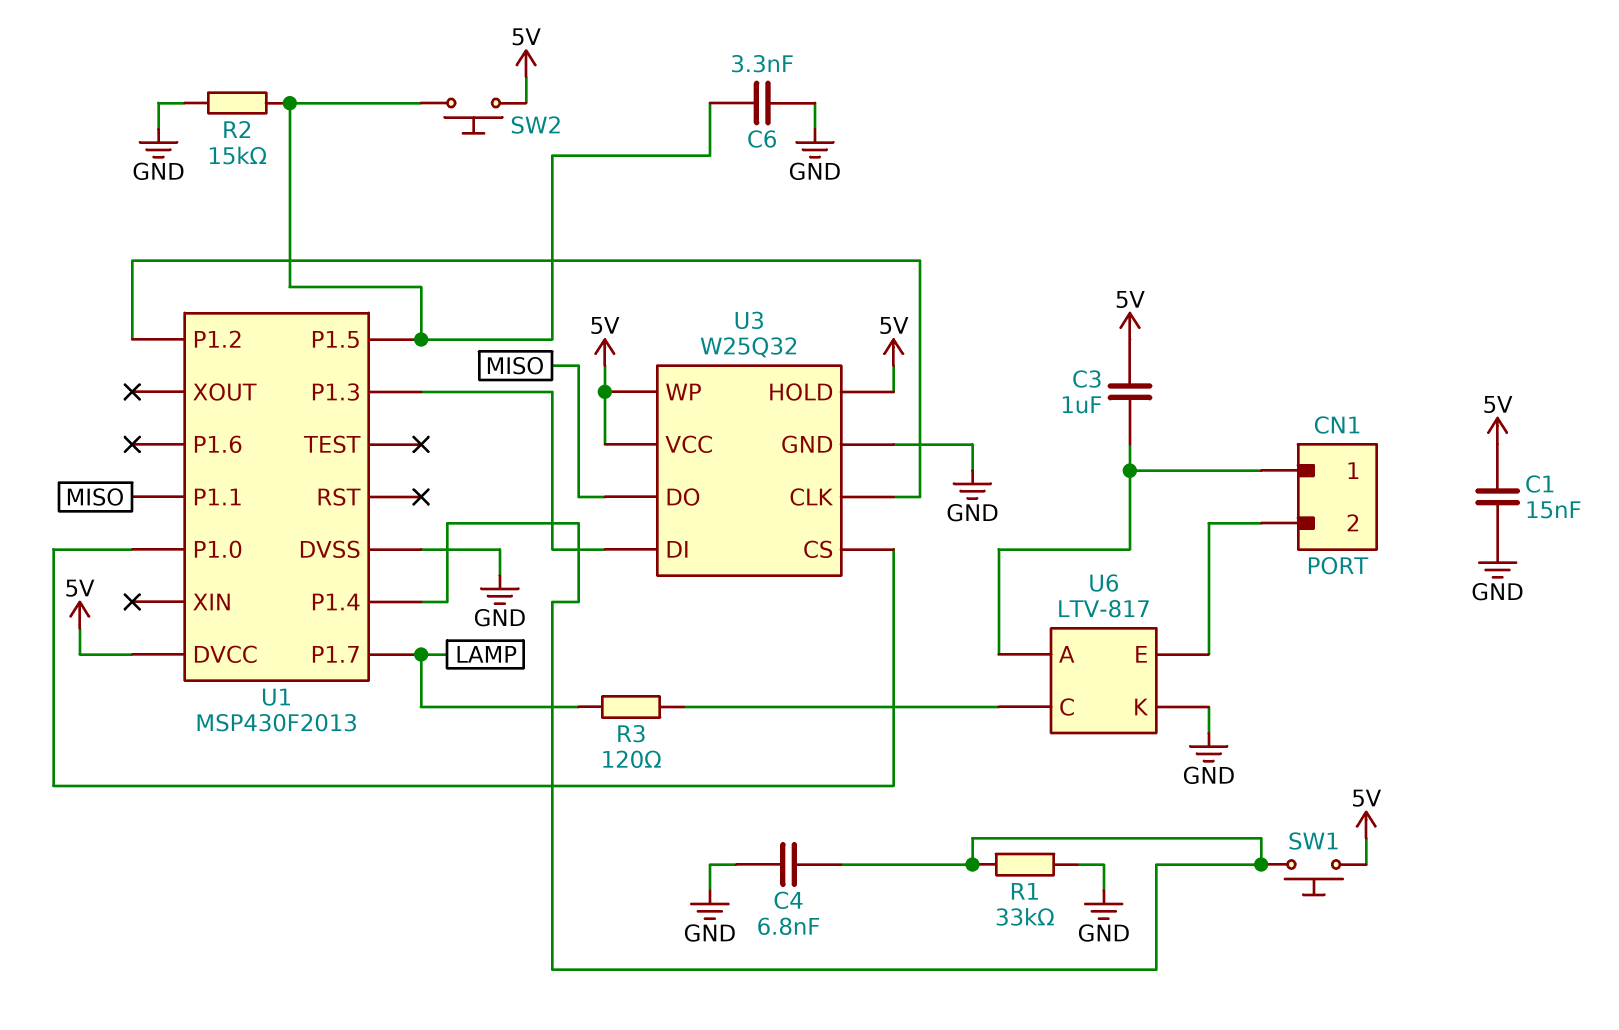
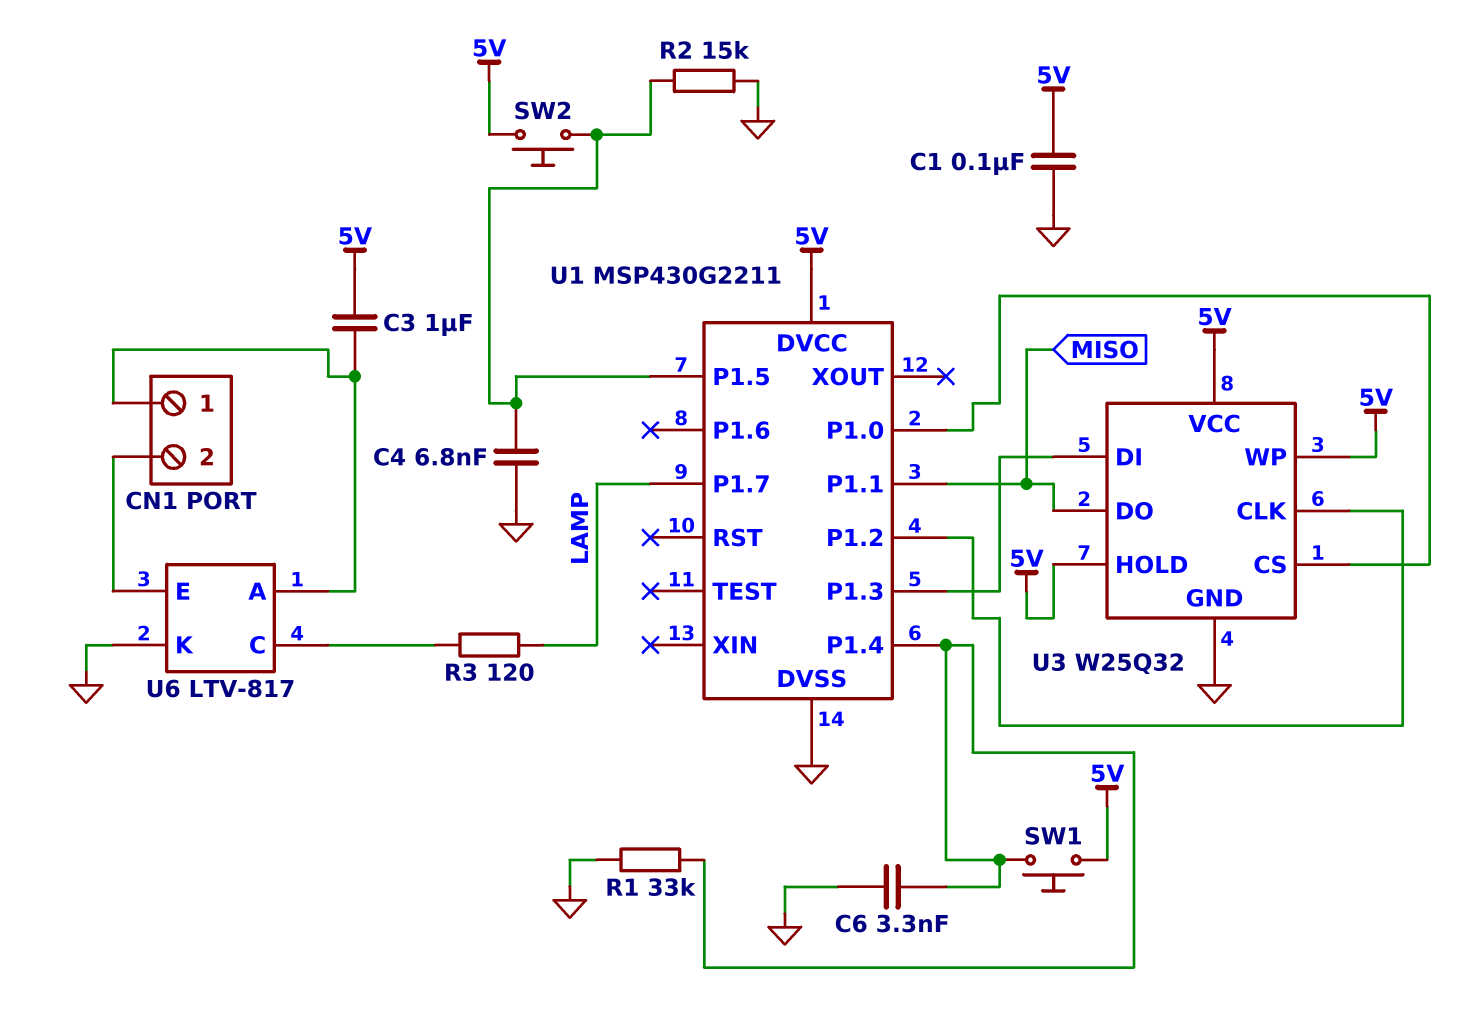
C1: 15nF (5V, GND) -> 100nF (5V, GND)
C4: 6.8nF (GND, U1/P1.4) -> 6.8nF (GND, U1/P1.5)
C6: 3.3nF (GND, U1/P1.5) -> 3.3nF (GND, U1/P1.4)
U1: MSP430F2013 -> MSP430G2211

